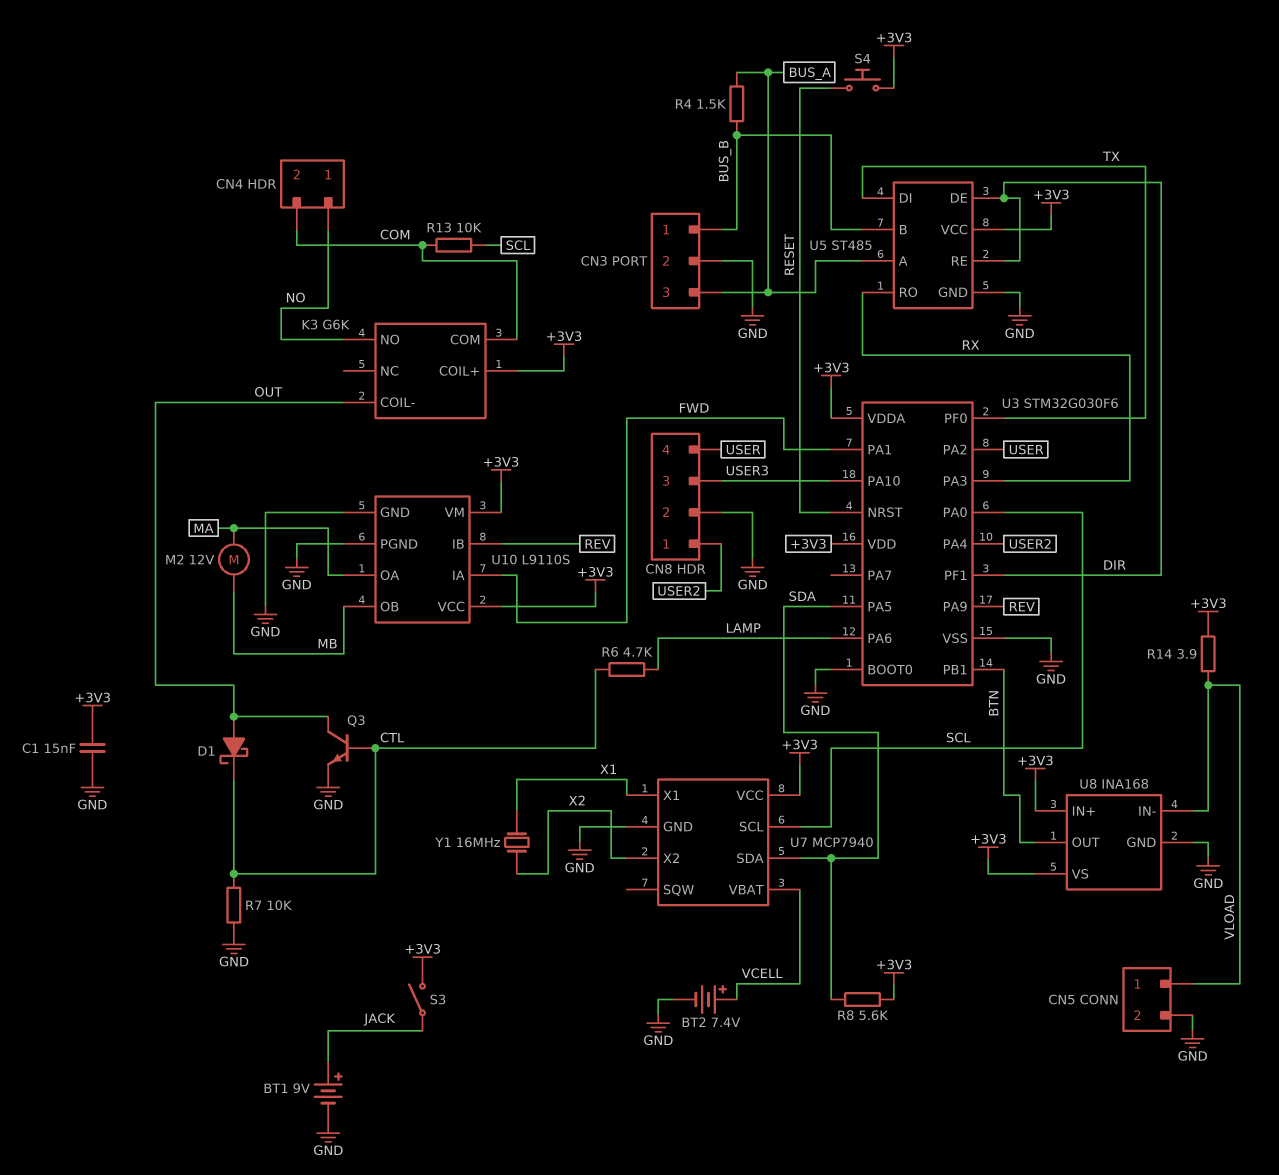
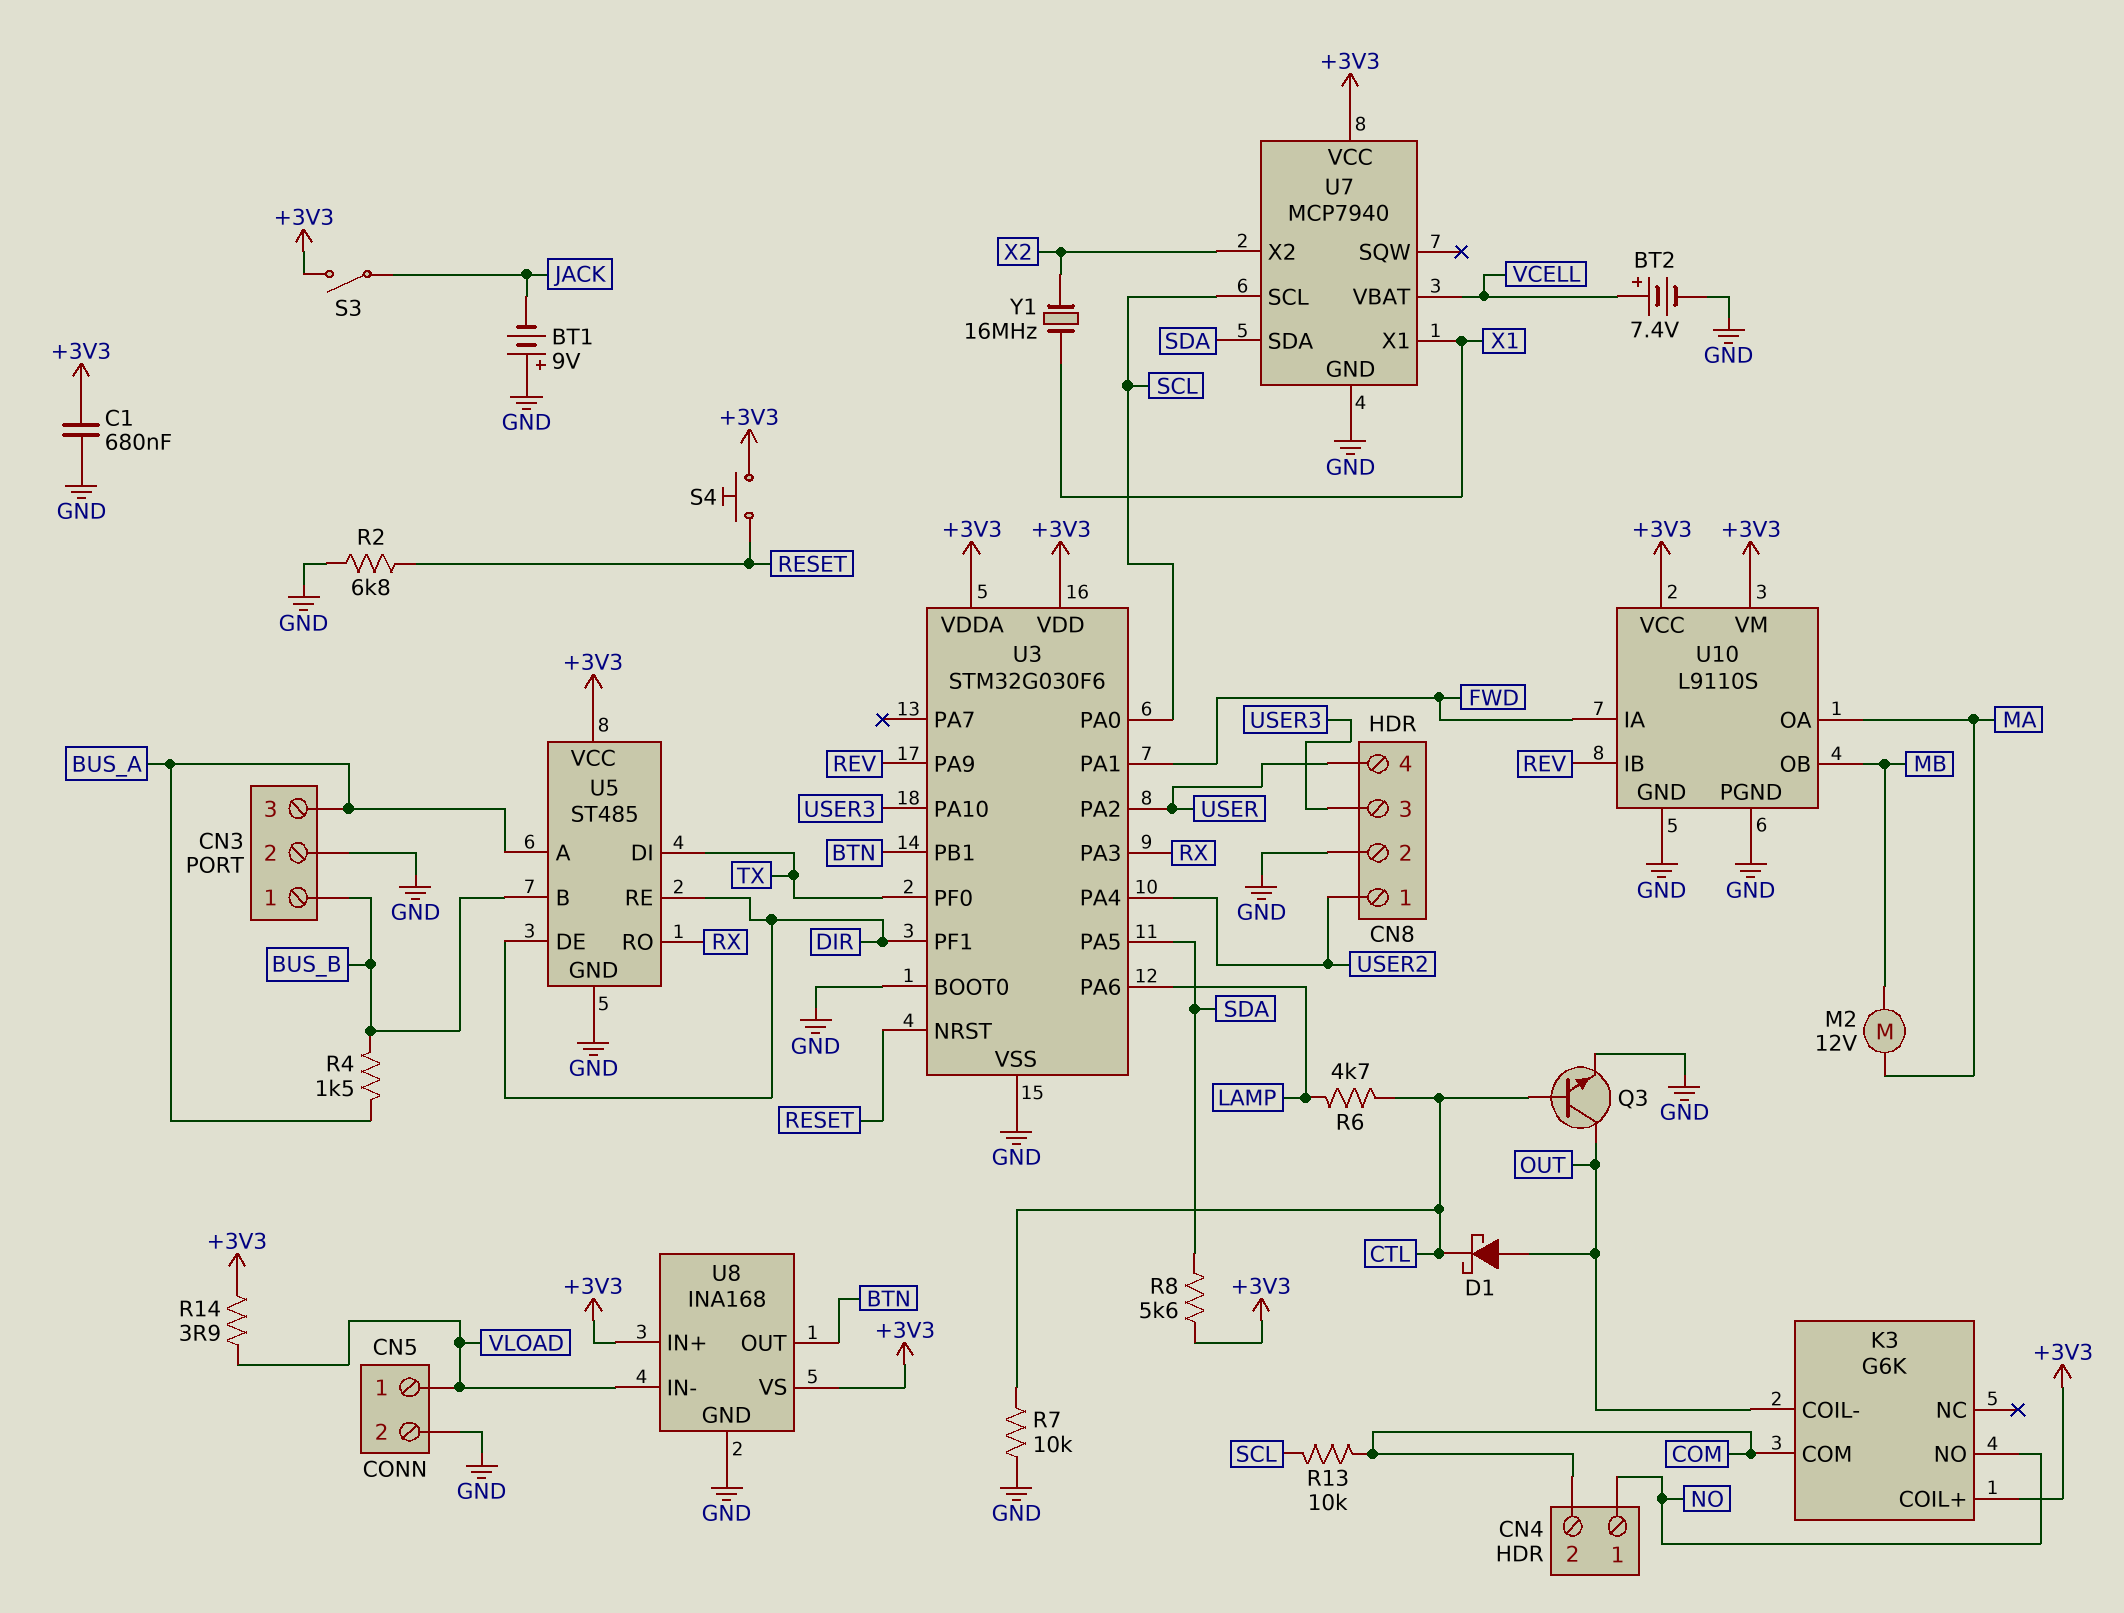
BT1: 9V (plus JACK, minus GND) -> 9V (plus GND, minus JACK)
C1: 15nF (+3V3, GND) -> 680nF (+3V3, GND)
R2: none -> 6.8k (GND, RESET)

